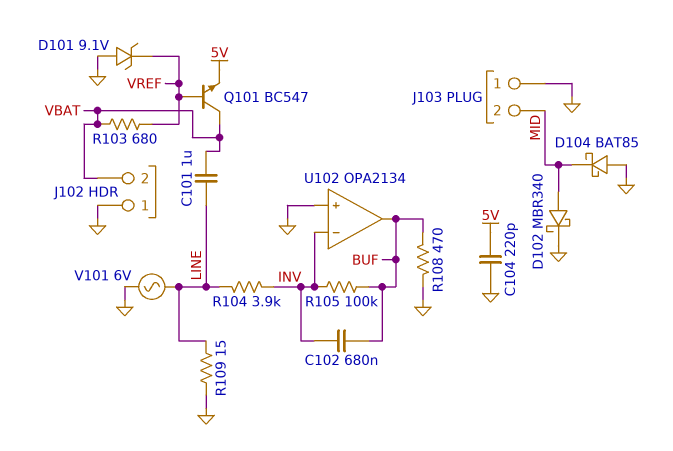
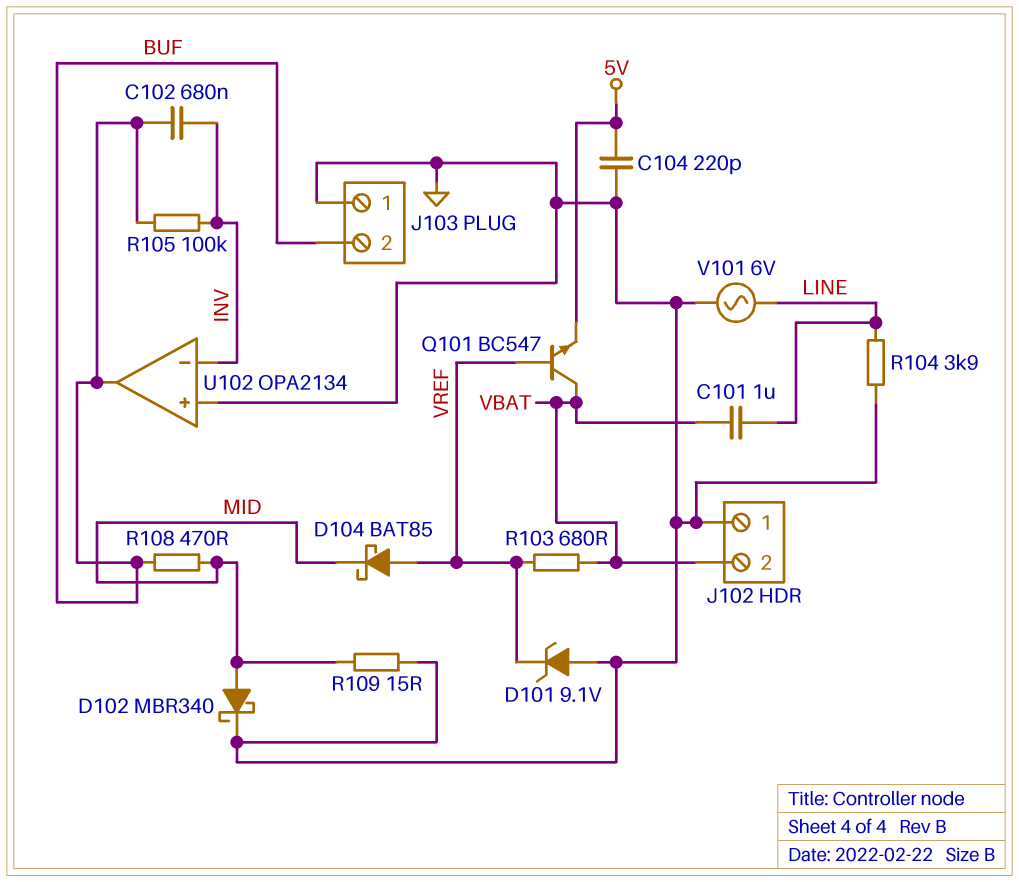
D104: schottky BAT85 (A GND, K MID) -> schottky BAT85 (A VREF, K MID)
J103 pin 2: MID -> BUF
R104: 3.9k (INV, LINE) -> 3.9k (GND, LINE)
R108: 470 (BUF, GND) -> 470 (BUF, MID)
R109: 15 (GND, LINE) -> 15 (GND, MID)

